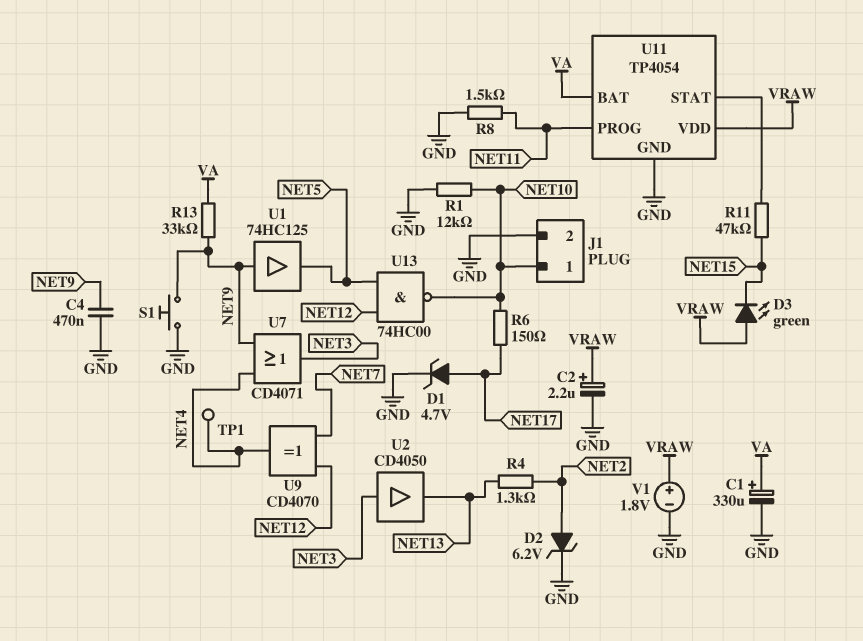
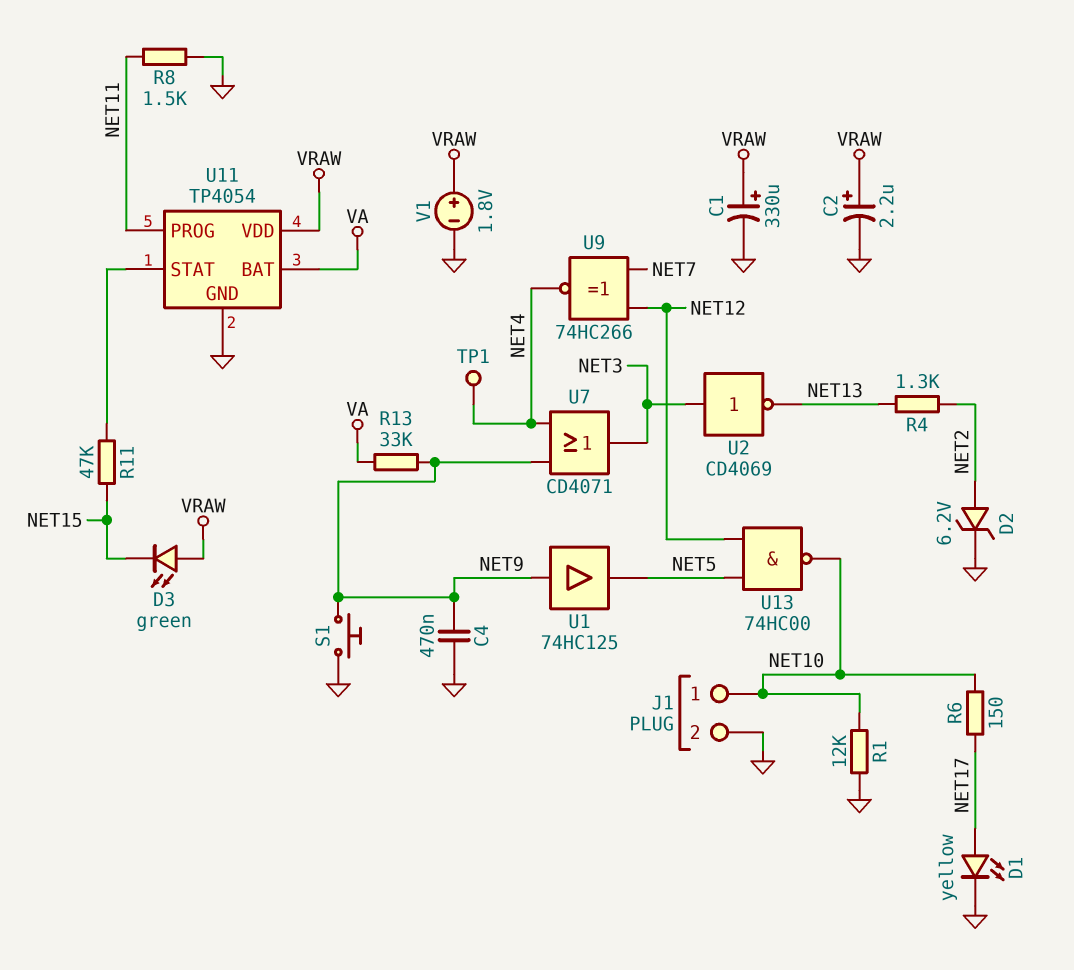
C1: 330uF (plus VA, minus GND) -> 330uF (plus VRAW, minus GND)
D1: zener 4.7V (A NET17, K GND) -> LED yellow (A NET17, K GND)
U2: buffer CD4050 (in NET3, out NET13) -> NOT CD4069 (in NET3, out NET13)
U9: XOR CD4070 (in NET7, in NET12, out NET4) -> XNOR 74HC266 (in NET7, in NET12, out NET4)

